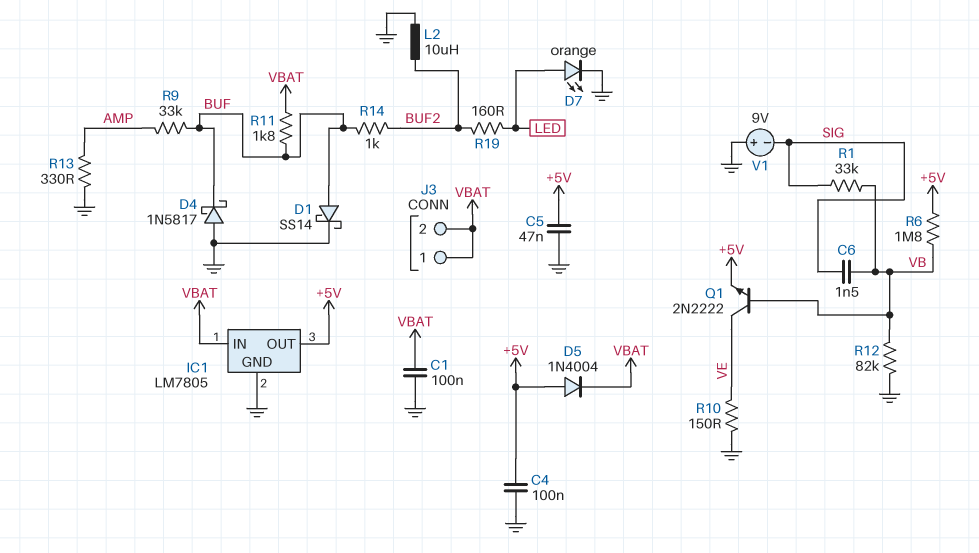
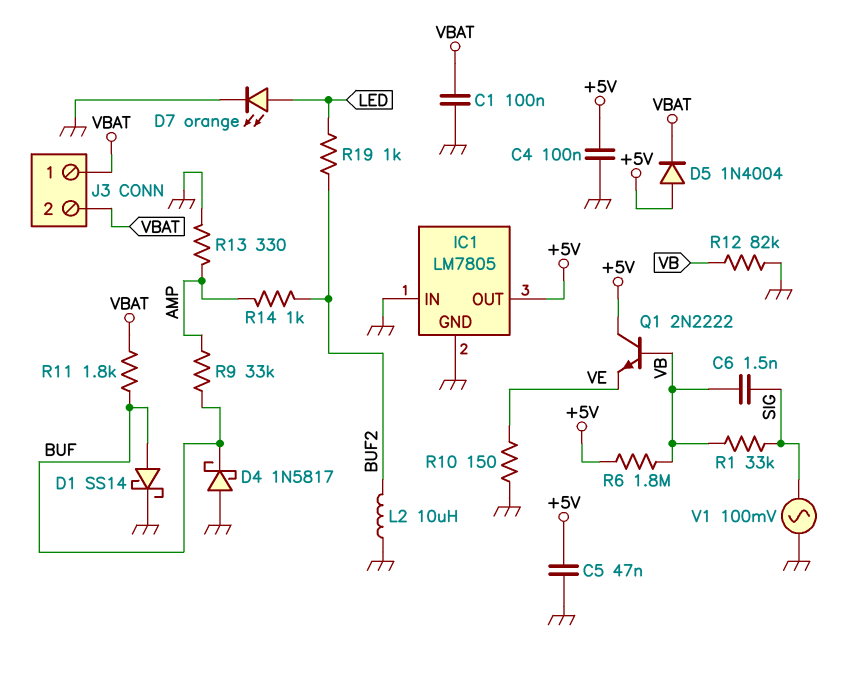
IC1 pin IN: VBAT -> GND
Q1: NPN 2N2222 (B VB, C VE, E +5V) -> NPN 2N2222 (B VB, C +5V, E VE)
R14: 1k (BUF, BUF2) -> 1k (AMP, BUF2)
R19: 160 (BUF2, LED) -> 1k (BUF2, LED)
V1: 9V (plus GND, minus SIG) -> AC 100mV (GND, SIG)

